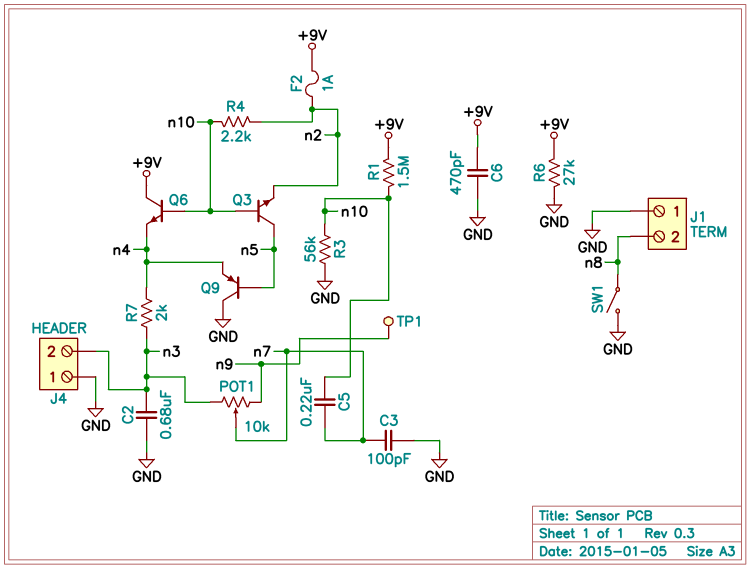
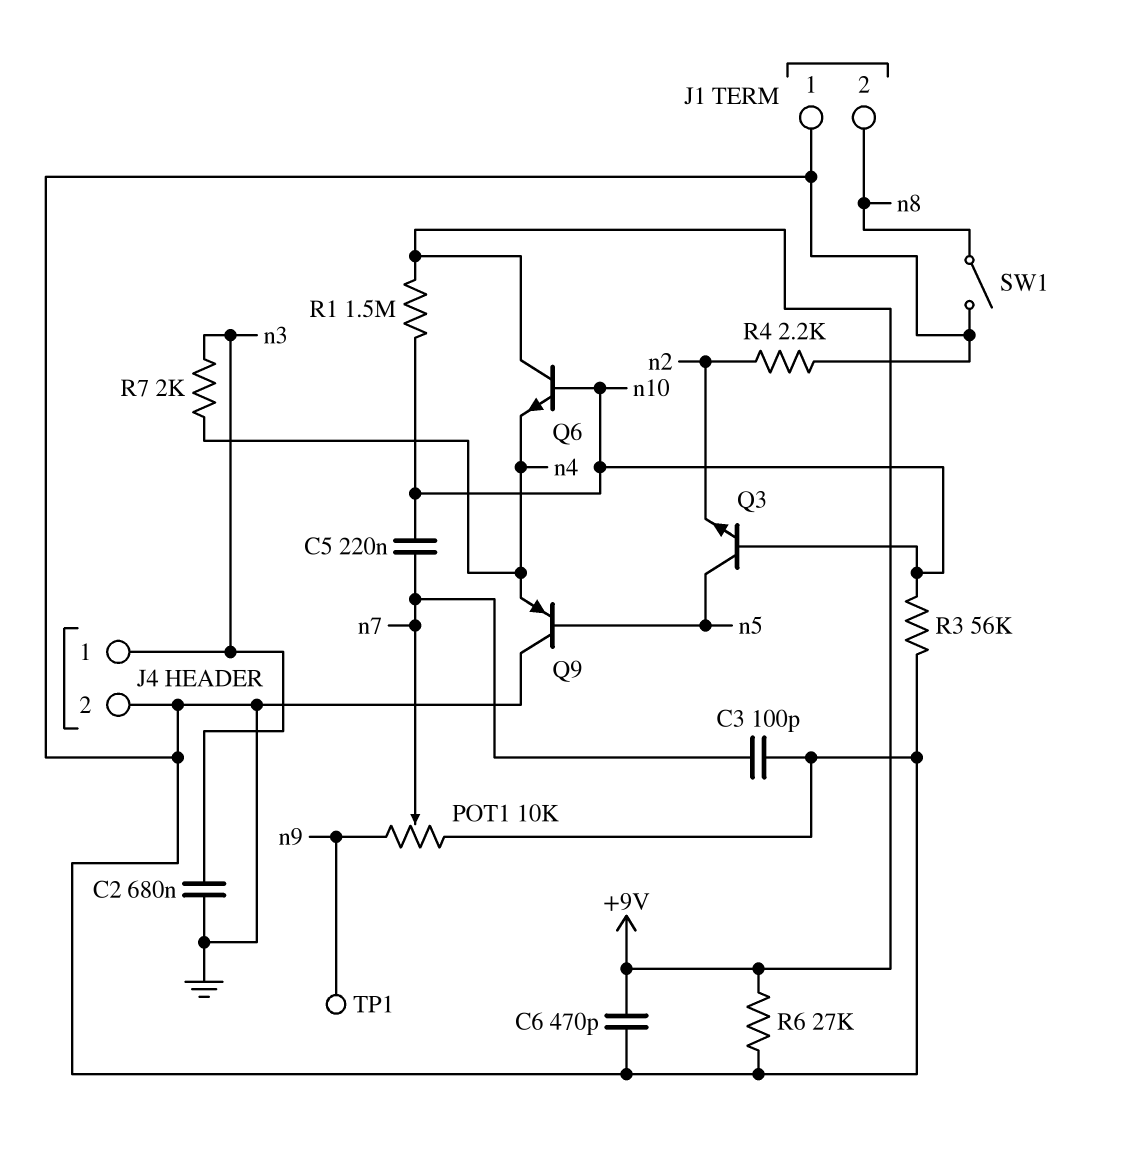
F2: 1A (+9V, n2) -> none
J4 pin 1: GND -> n3
J4 pin 2: n3 -> GND
POT1: 10k (n3, n9, wiper n7) -> 10k (GND, n9, wiper n7)
R4: 2.2k (n2, n10) -> 2.2k (GND, n2)

